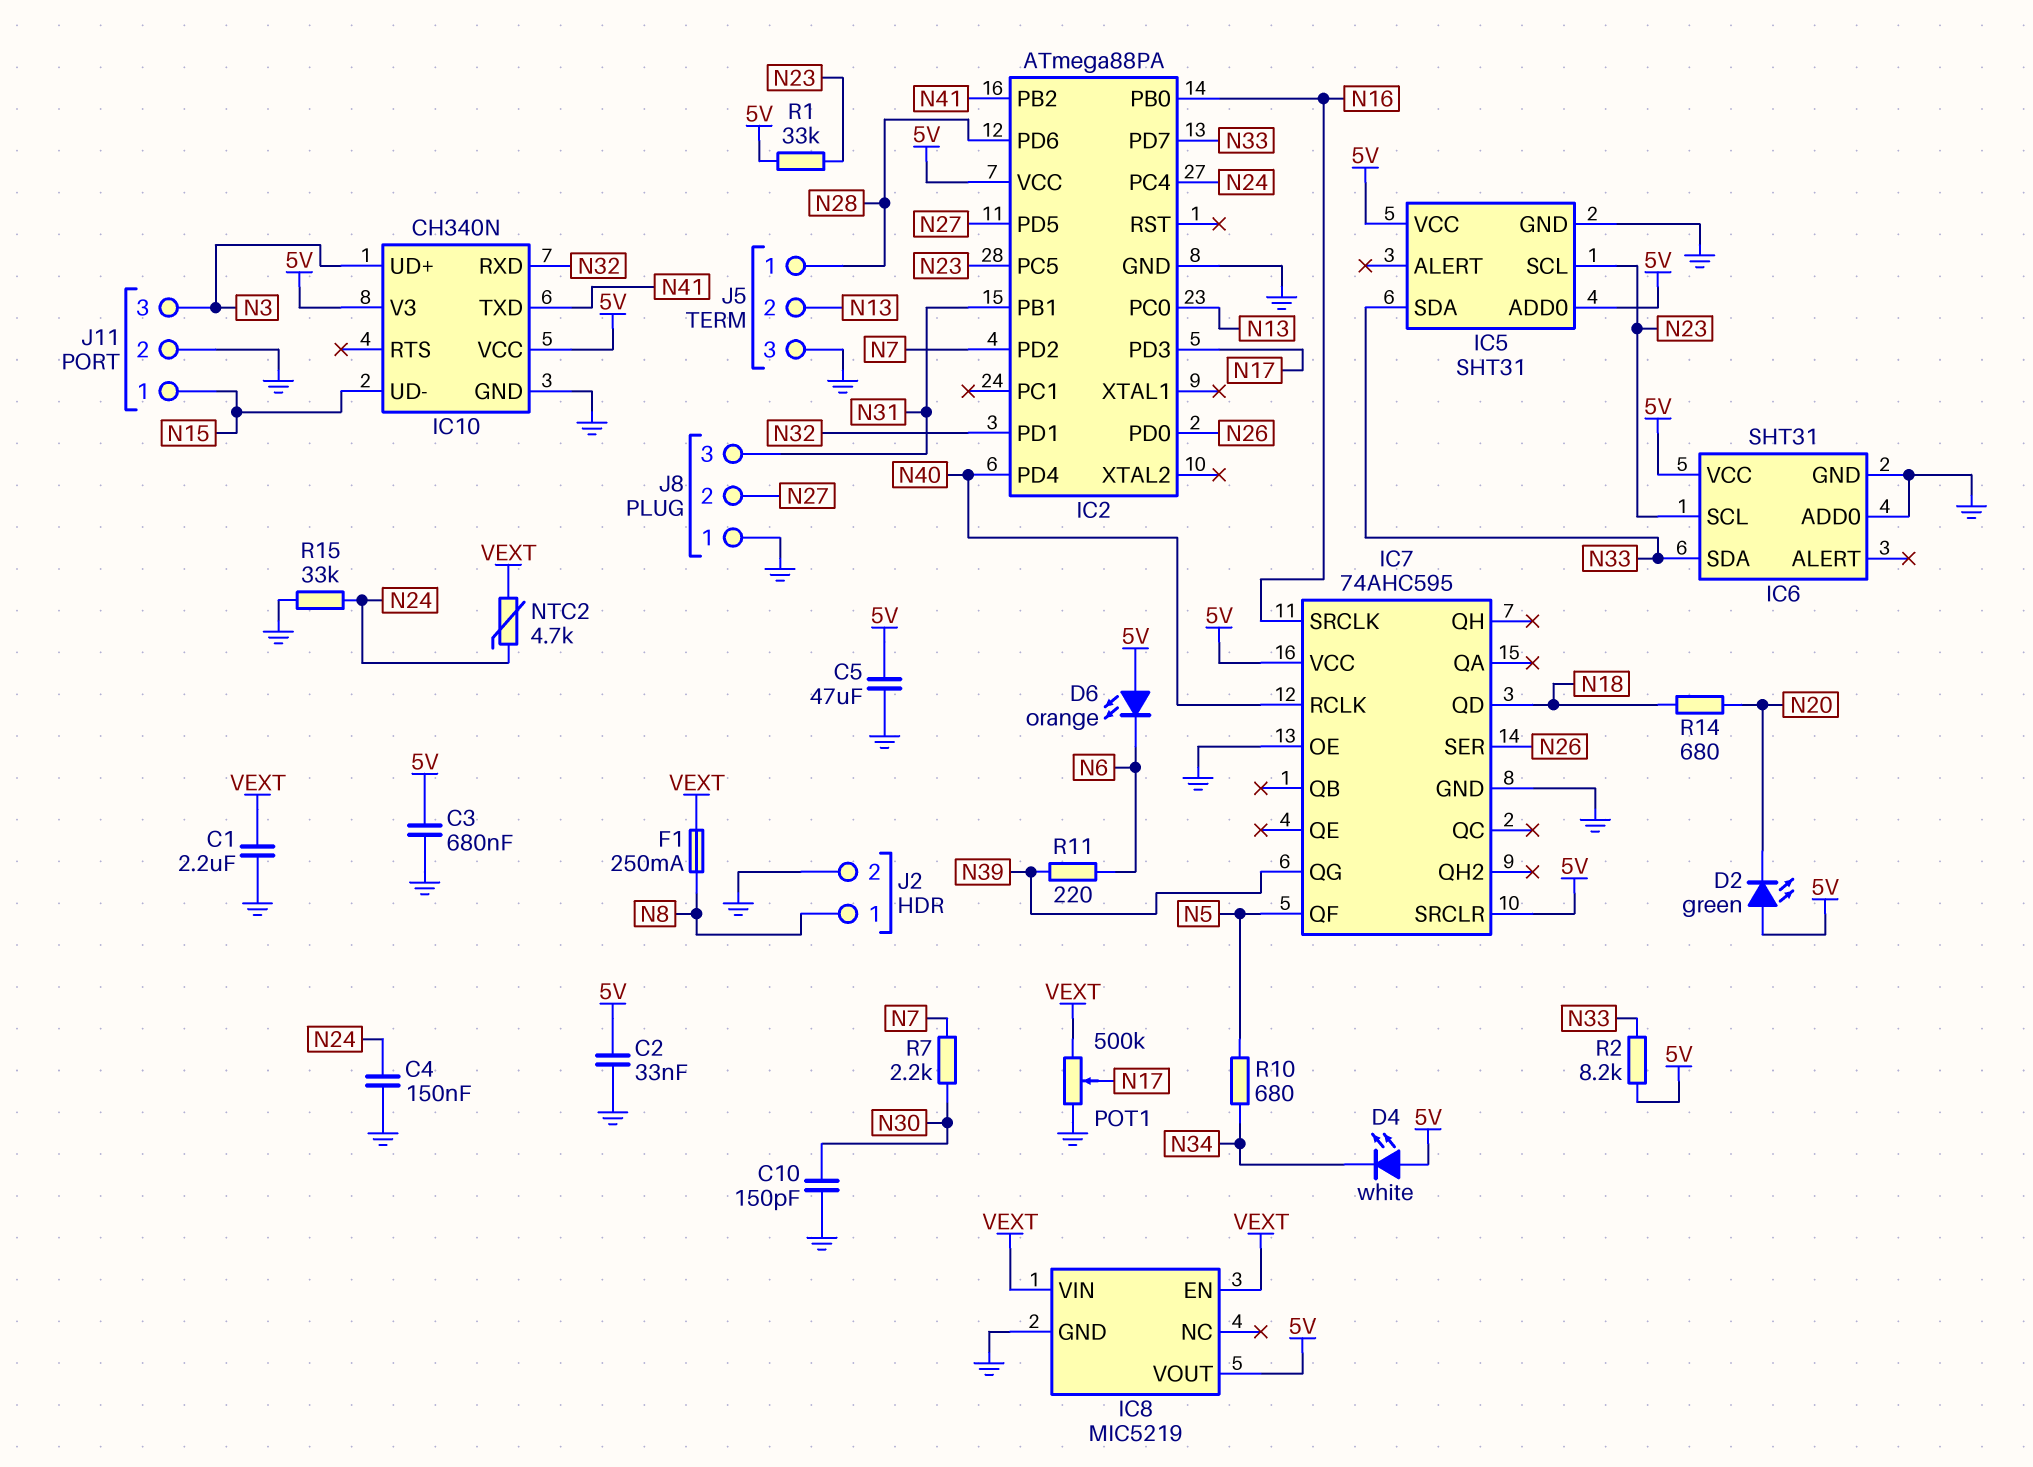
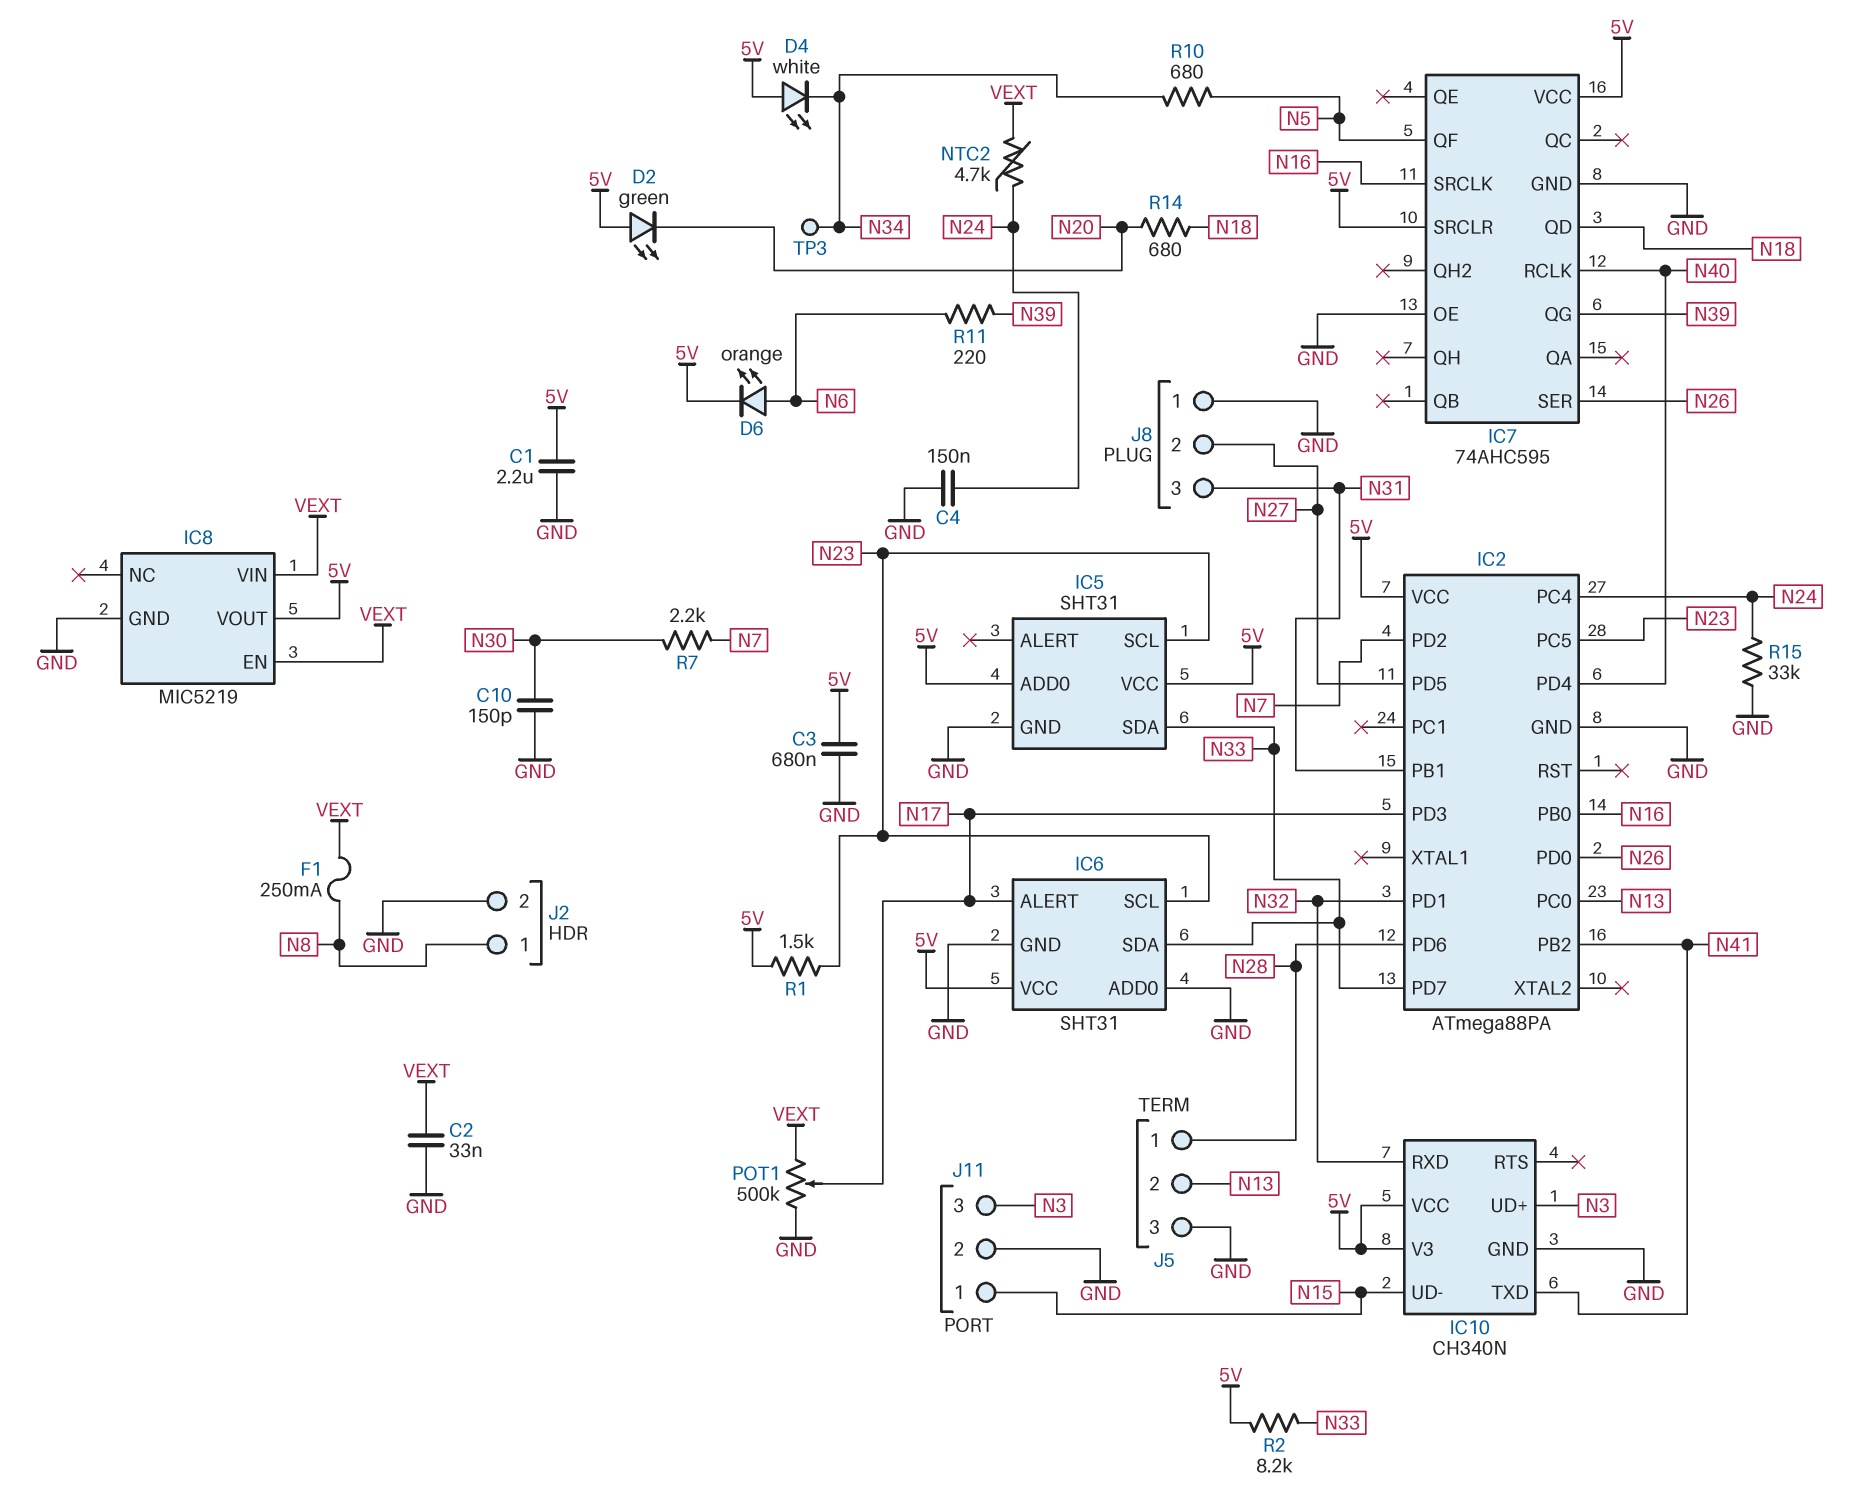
C1: 2.2uF (GND, VEXT) -> 2.2uF (5V, GND)
C2: 33nF (5V, GND) -> 33nF (GND, VEXT)
C5: 47uF (5V, GND) -> none
D6: LED orange (A 5V, K N6) -> LED orange (A N6, K 5V)
IC6 pin ALERT: none -> N17
R1: 33k (5V, N23) -> 1.5k (5V, N23)
TP3: none -> test point (N34)

